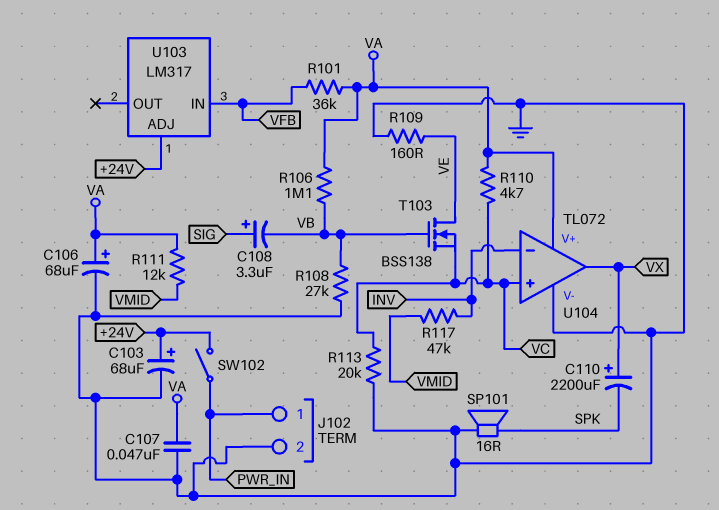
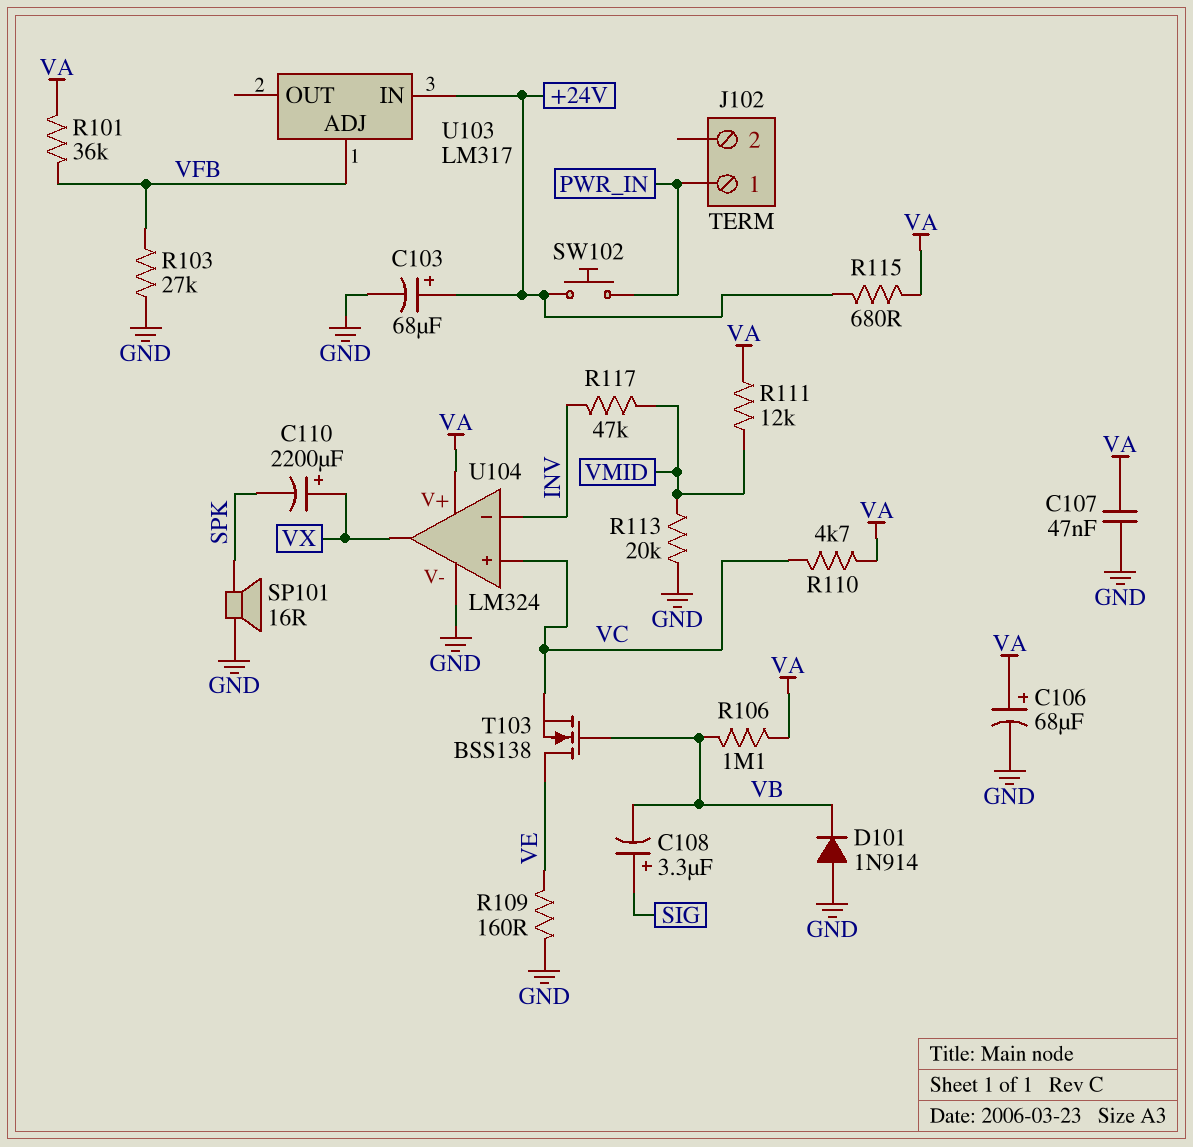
D101: none -> diode 1N914 (A GND, K VB)
J102 pin 2: GND -> none
R103: none -> 27k (GND, VFB)
R108: 27k (GND, VB) -> none
R113: 20k (GND, VC) -> 20k (GND, VMID)
R115: none -> 680 (+24V, VA)
SW102: switch (+24V, PWR_IN) -> button (+24V, PWR_IN)
U103 pin ADJ: +24V -> VFB
U103 pin IN: VFB -> +24V
U104: TL072 -> LM324

